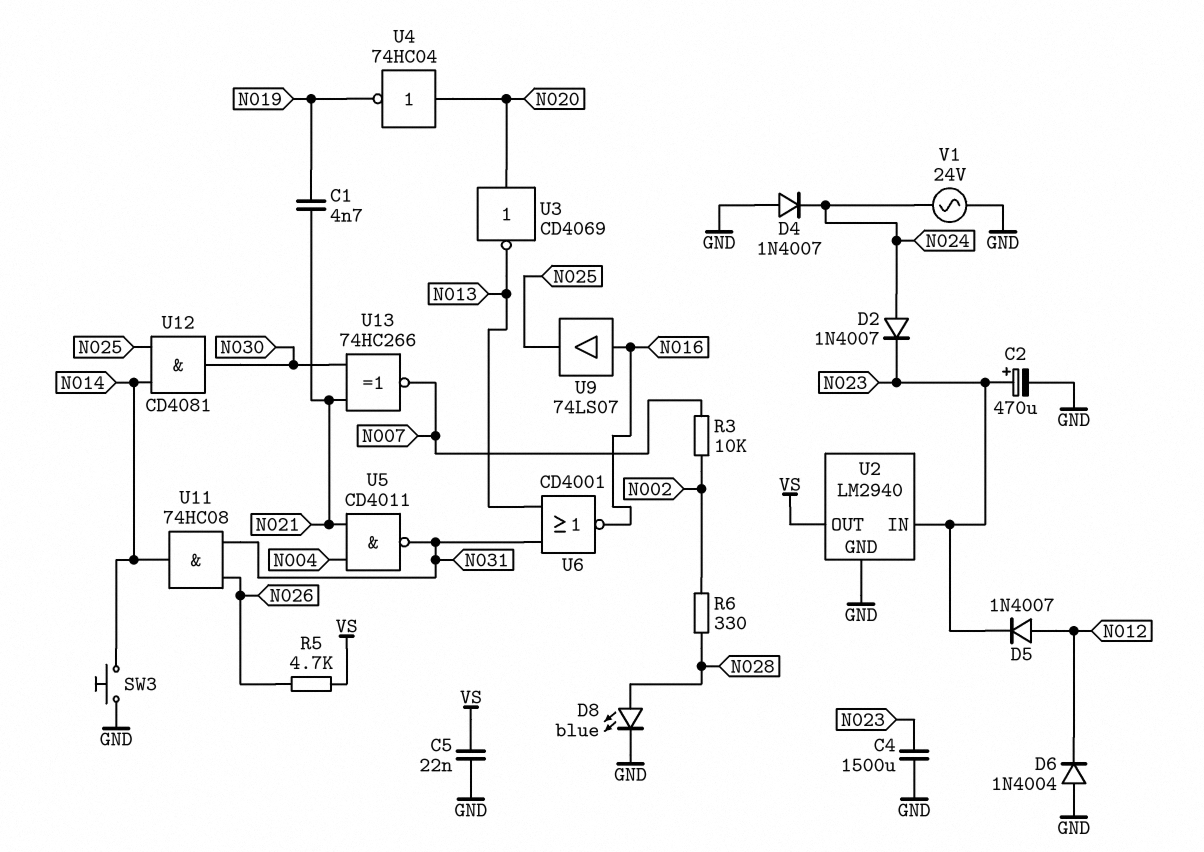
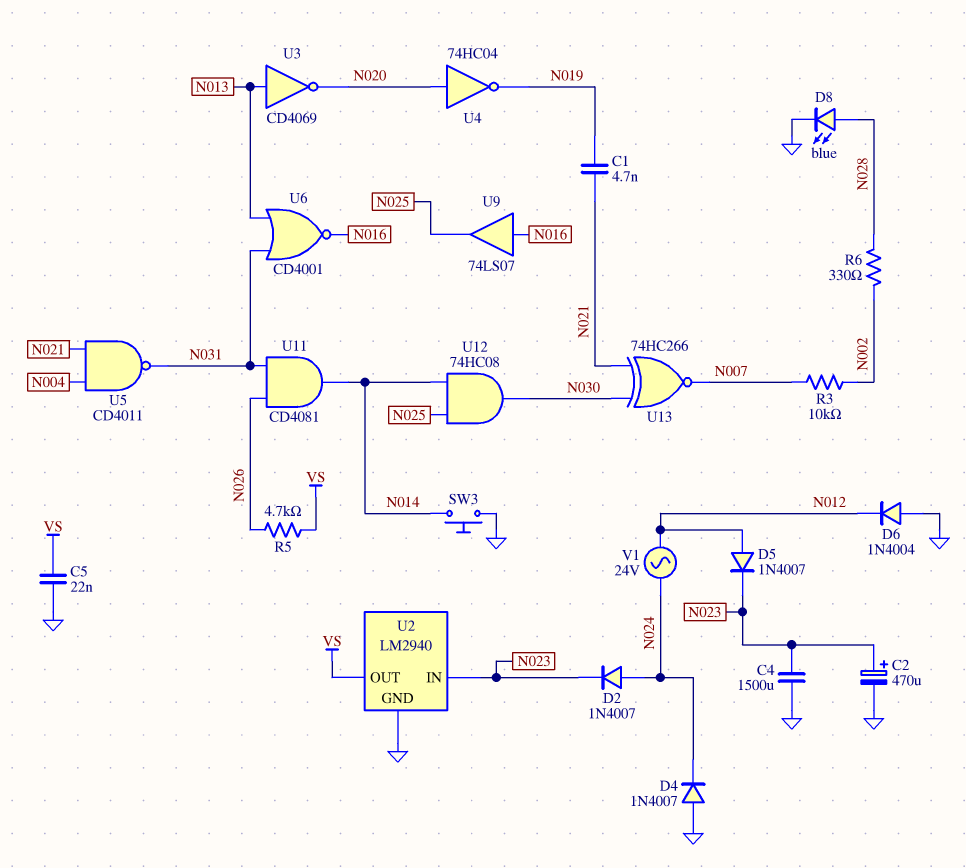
U3: NOT CD4069 (in N020, out N013) -> NOT CD4069 (in N013, out N020)
U11: AND 74HC08 (in N026, in N031, out N014) -> AND CD4081 (in N026, in N031, out N014)
U12: AND CD4081 (in N014, in N025, out N030) -> AND 74HC08 (in N014, in N025, out N030)
V1: AC 24V (GND, N024) -> AC 24V (N012, N024)

